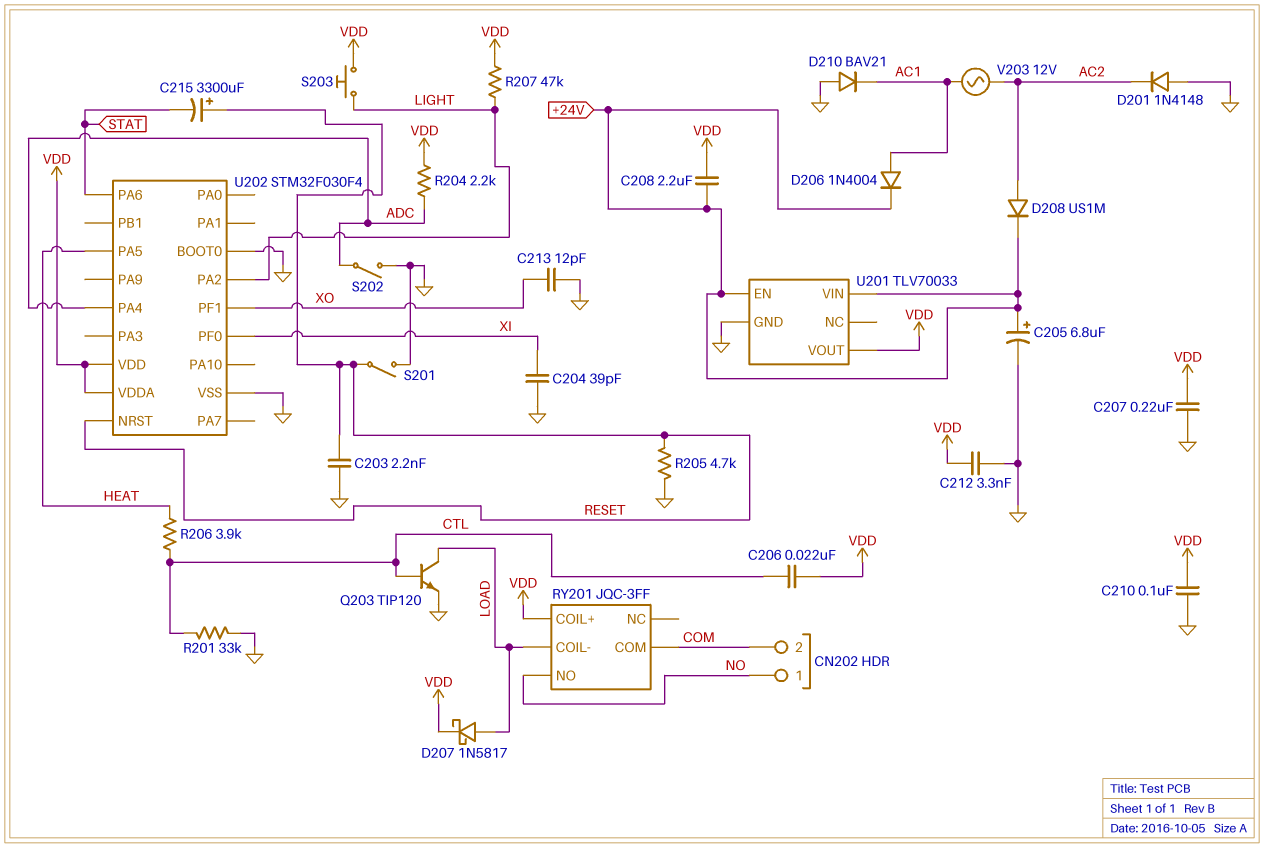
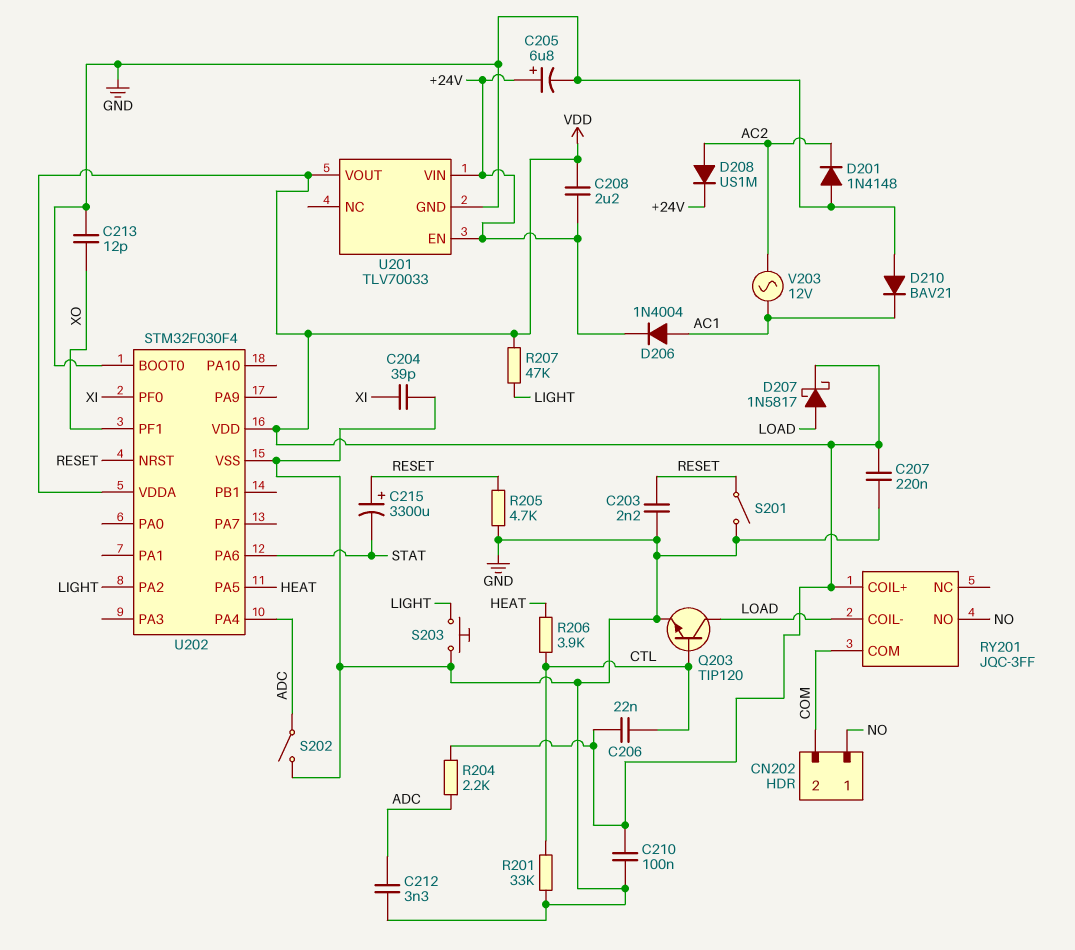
C212: 3.3nF (GND, VDD) -> 3.3nF (ADC, GND)
S203: button (LIGHT, VDD) -> button (GND, LIGHT)

